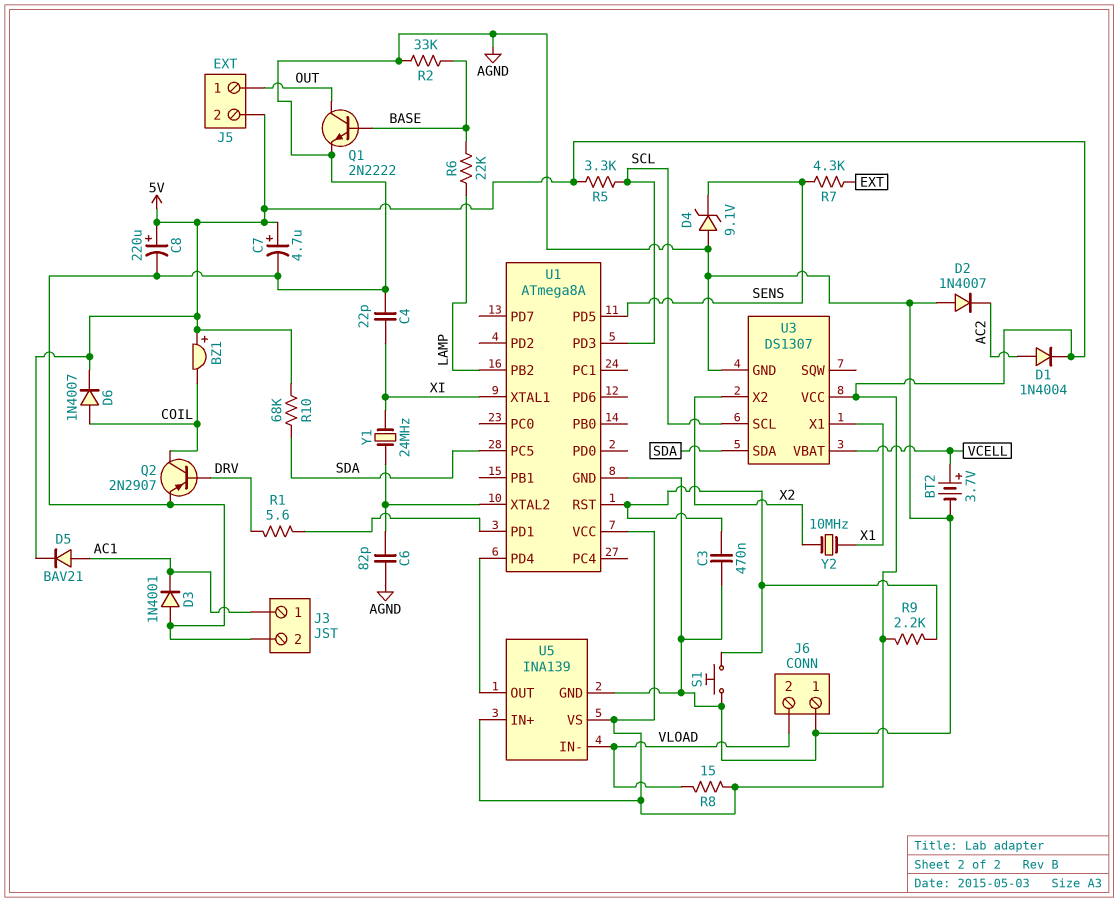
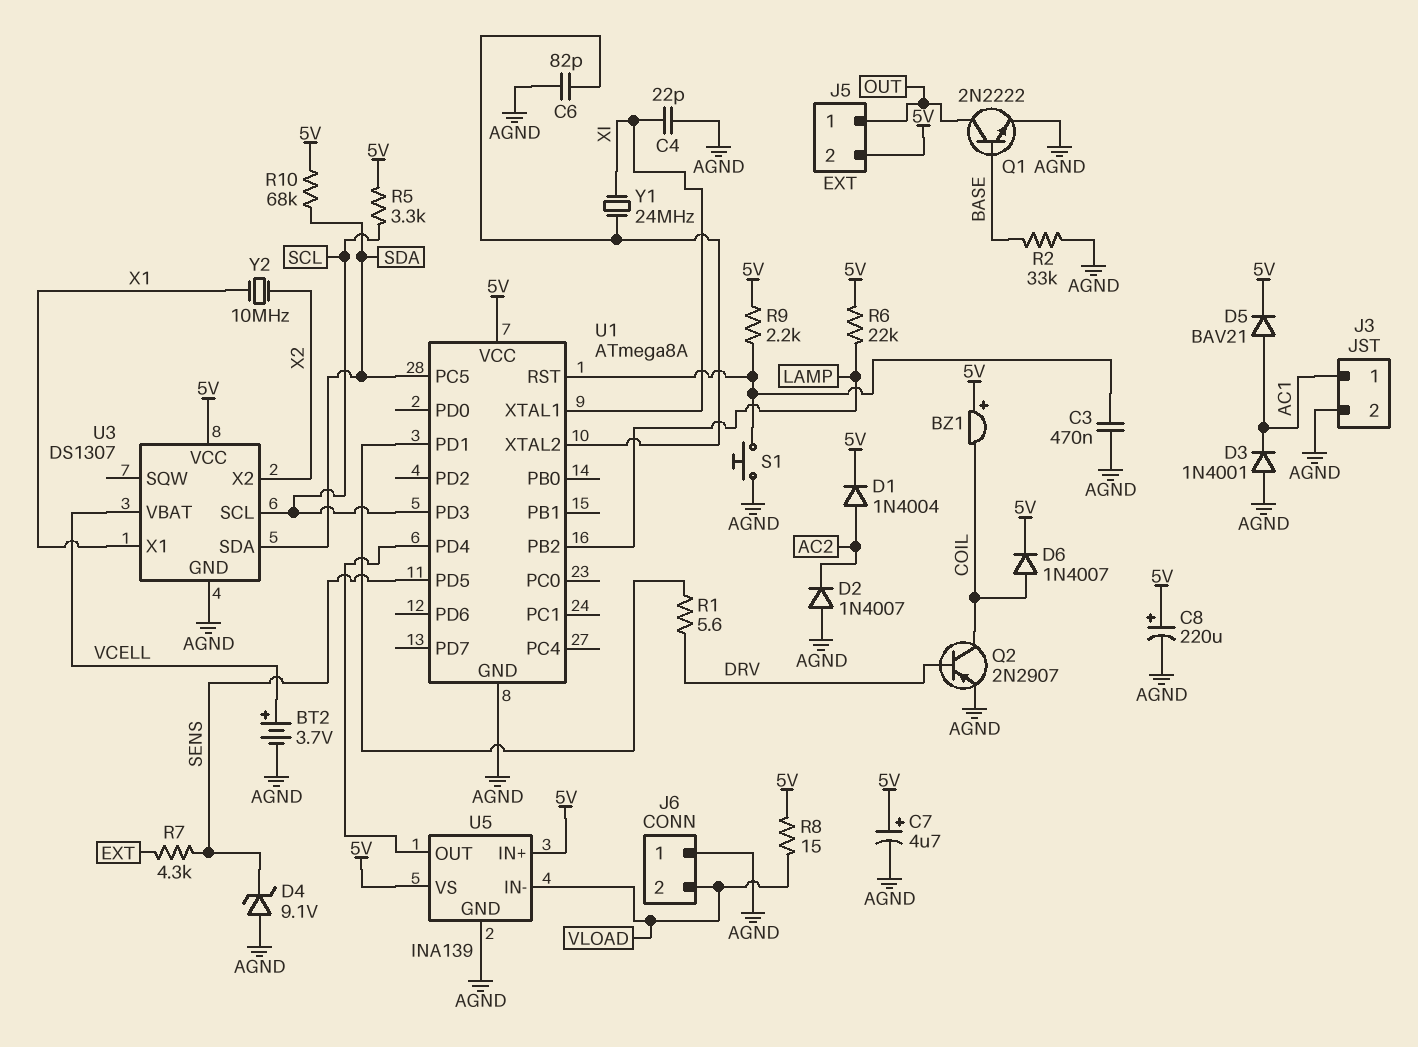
R6: 22k (BASE, LAMP) -> 22k (5V, LAMP)

